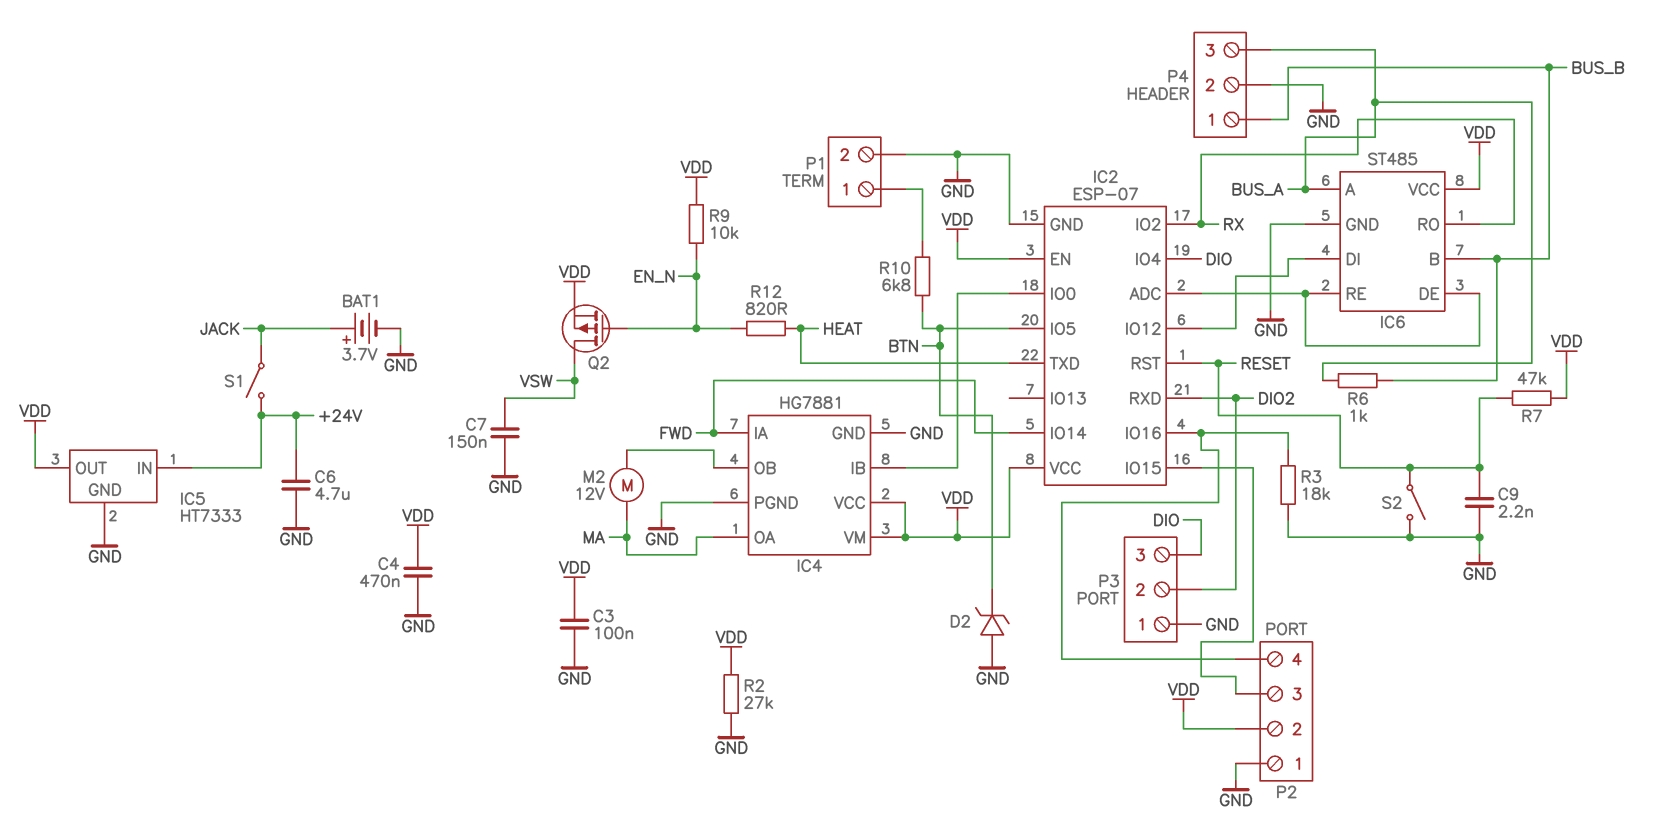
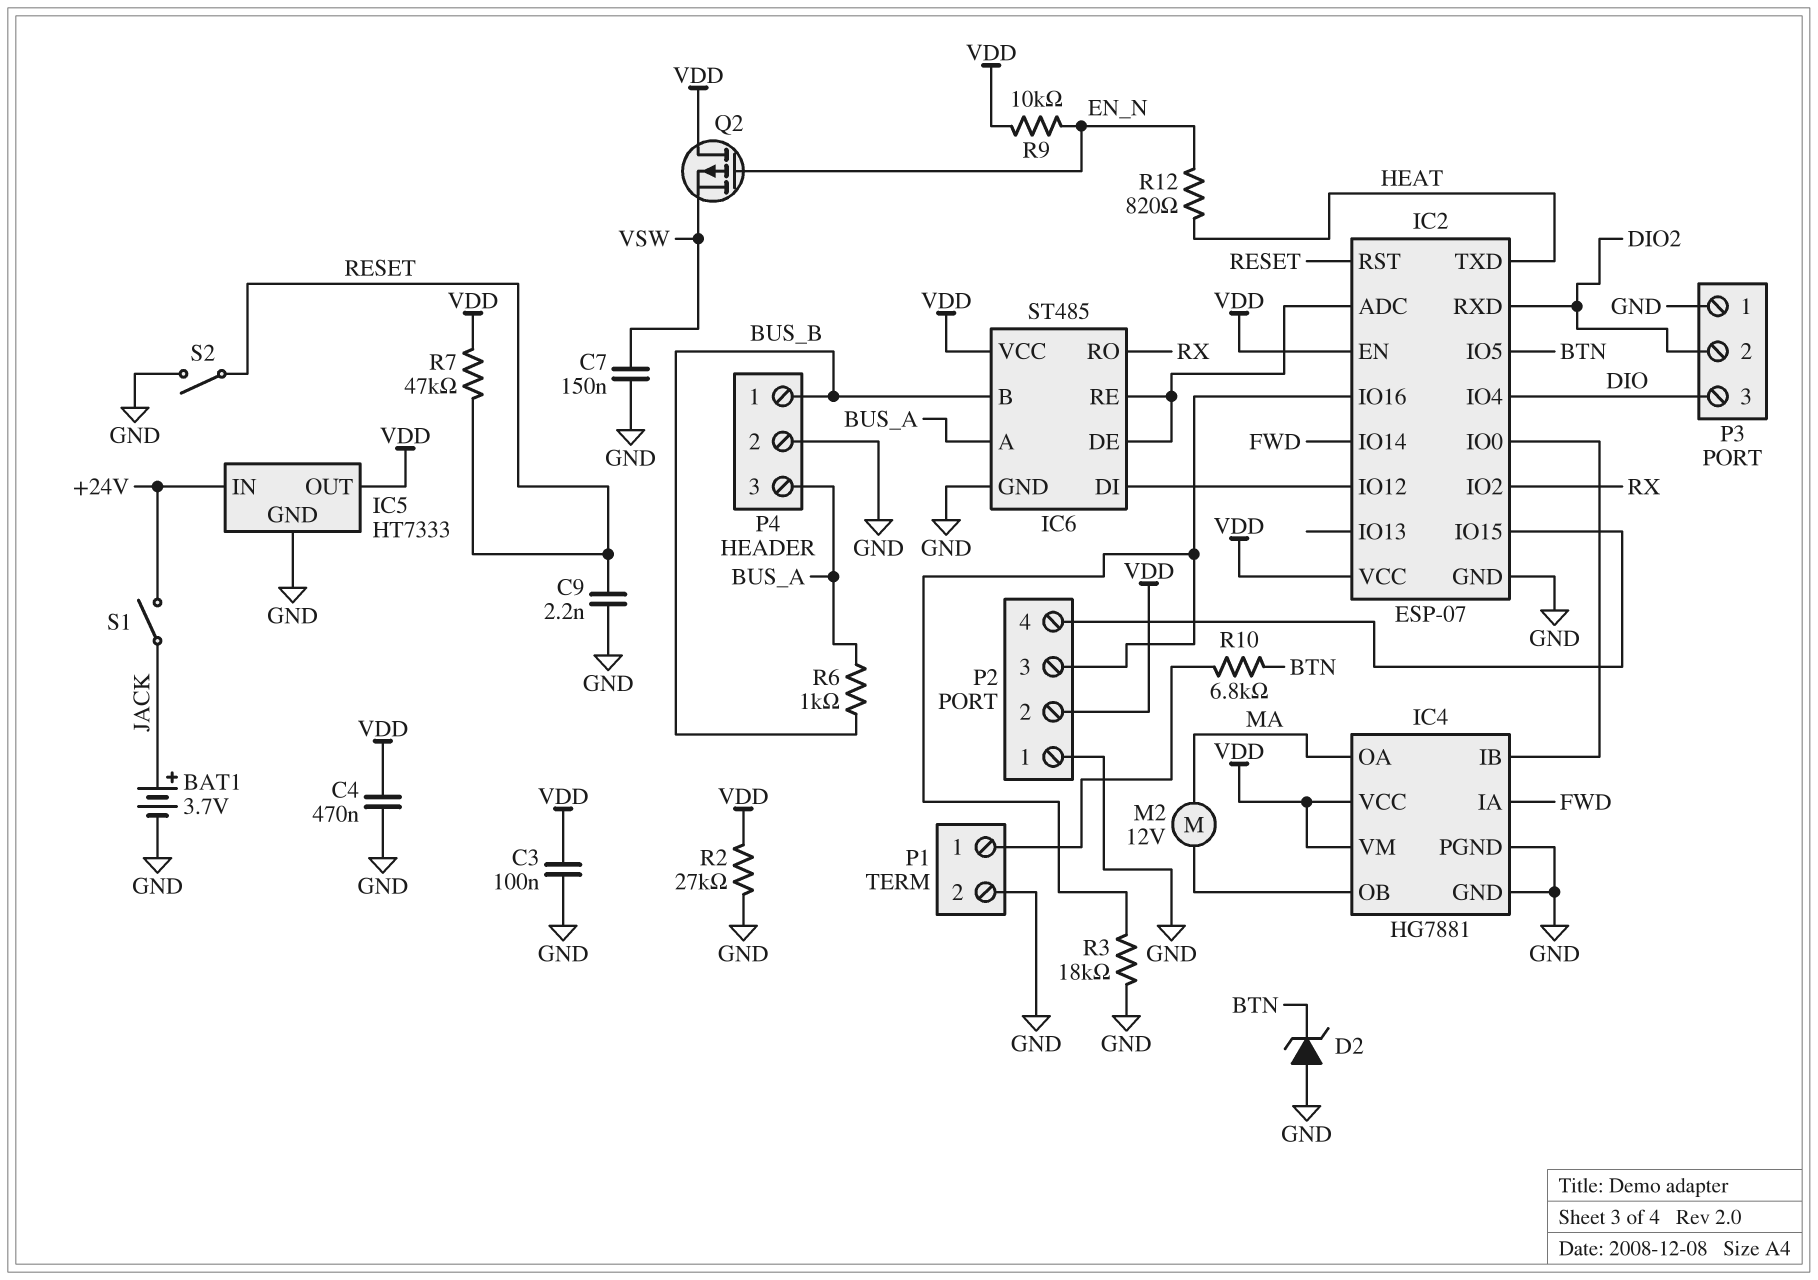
C6: 4.7uF (+24V, GND) -> none
P2 pin 3: IC2/IO15 -> IC2/IO16
P2 pin 4: IC2/IO16 -> IC2/IO15
Q2: PMOS (G EN_N, D VSW, S VDD) -> PMOS (G EN_N, D VDD, S VSW)

